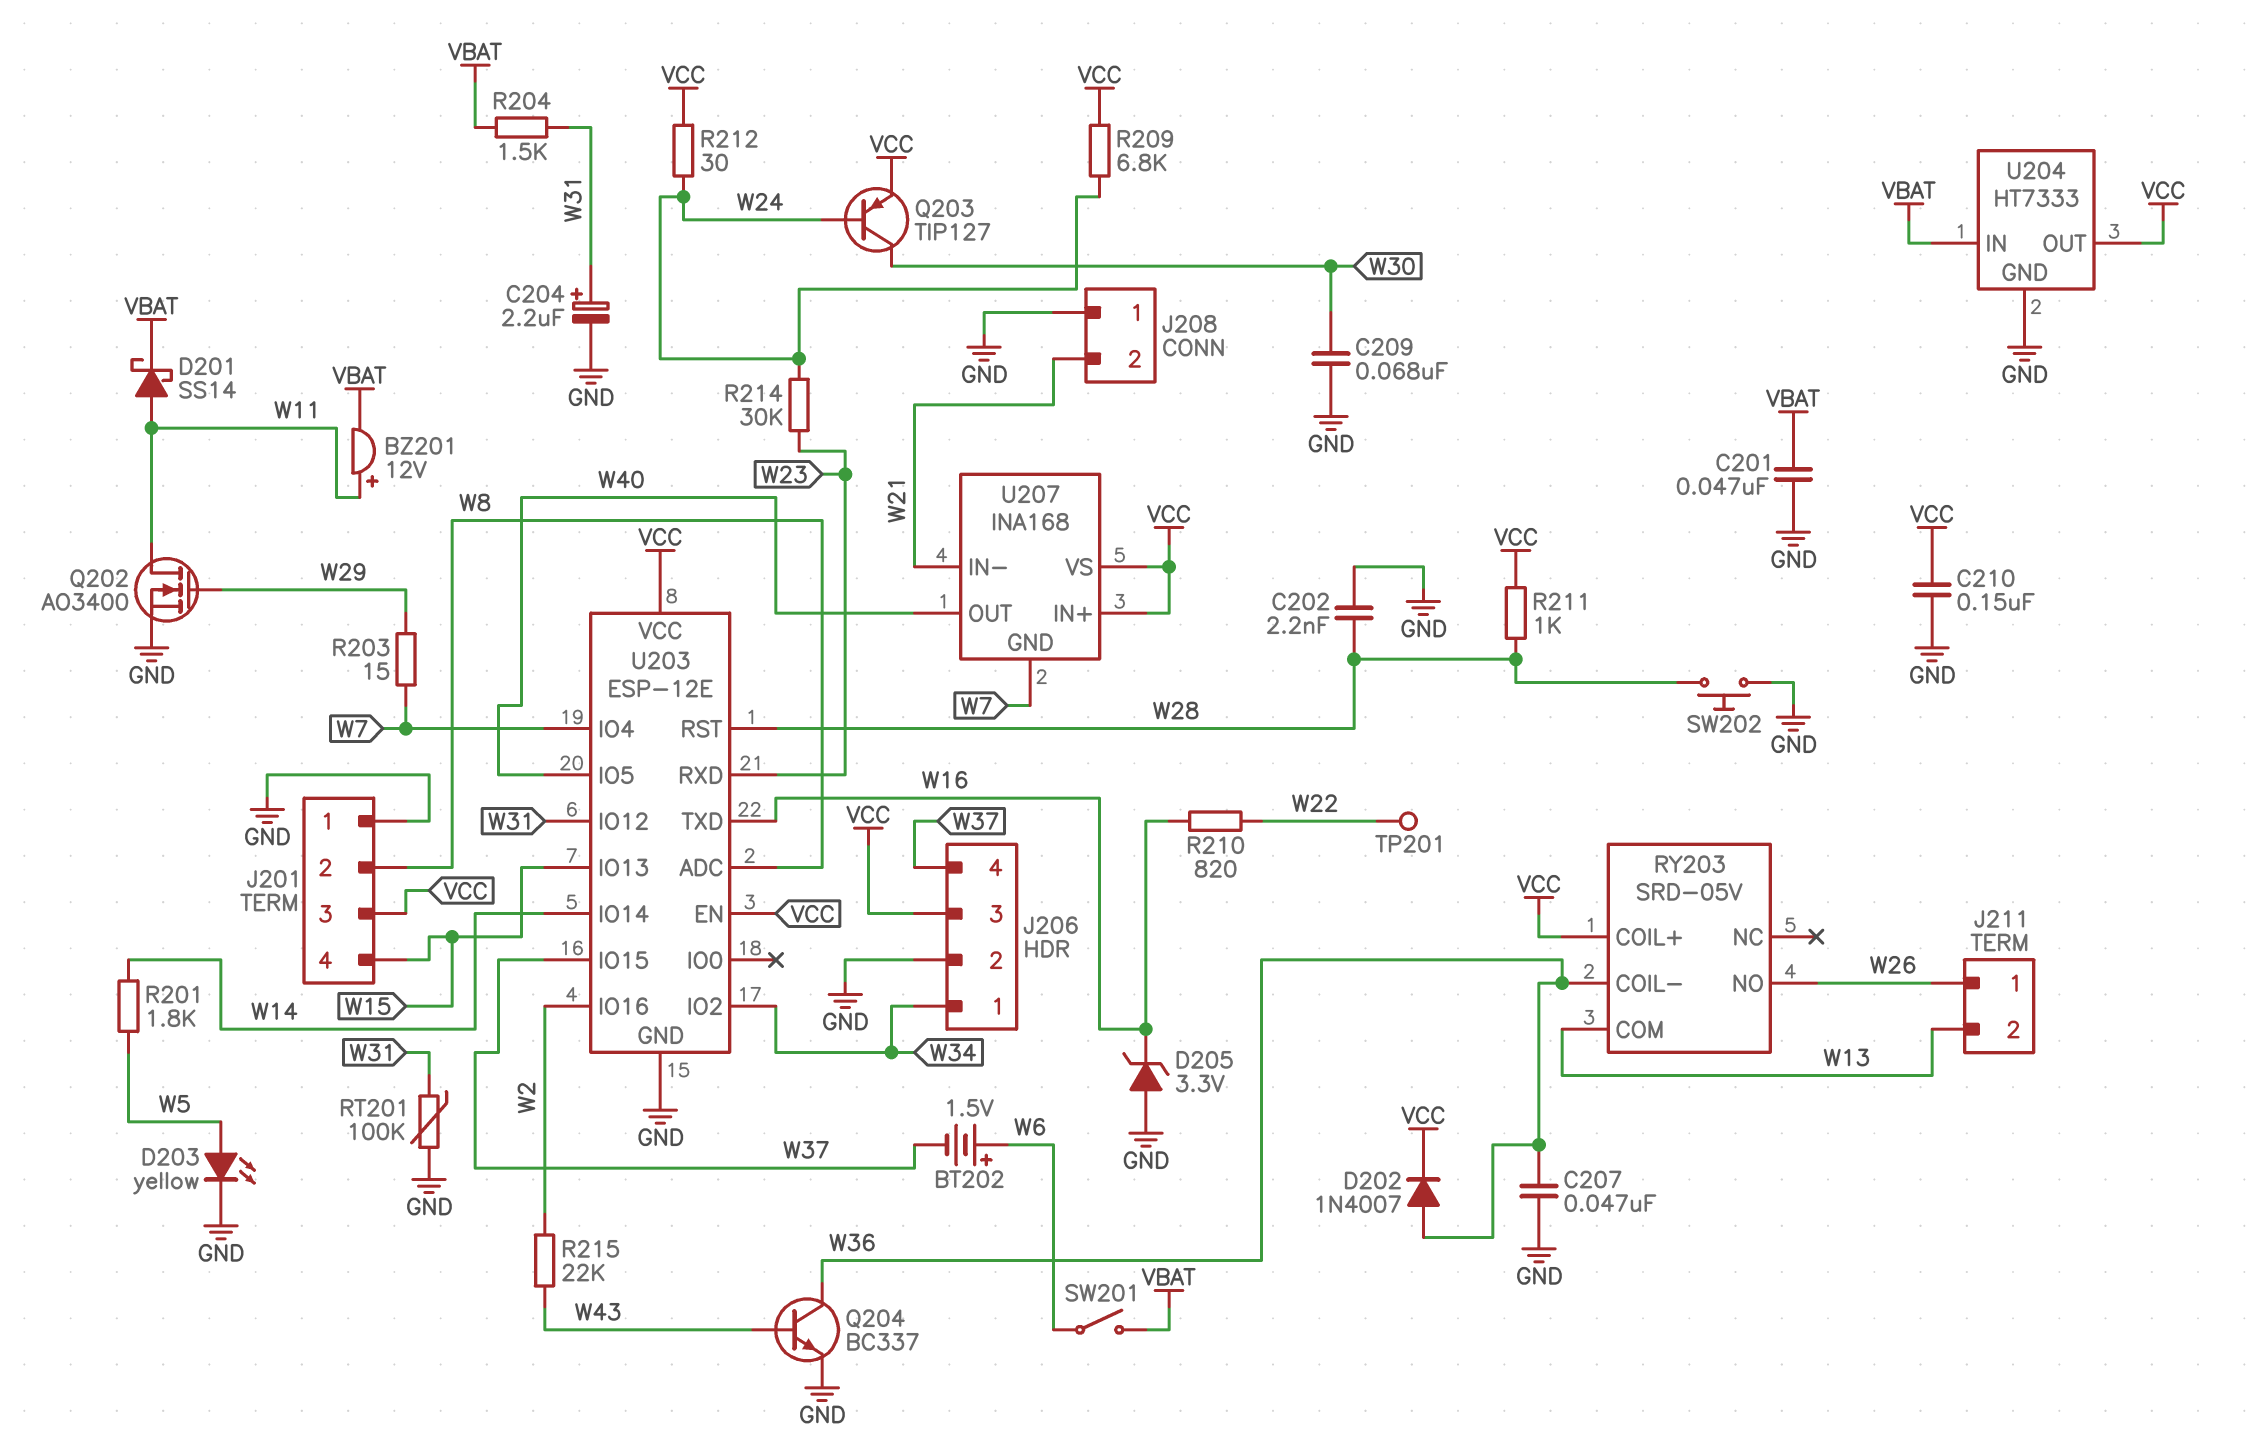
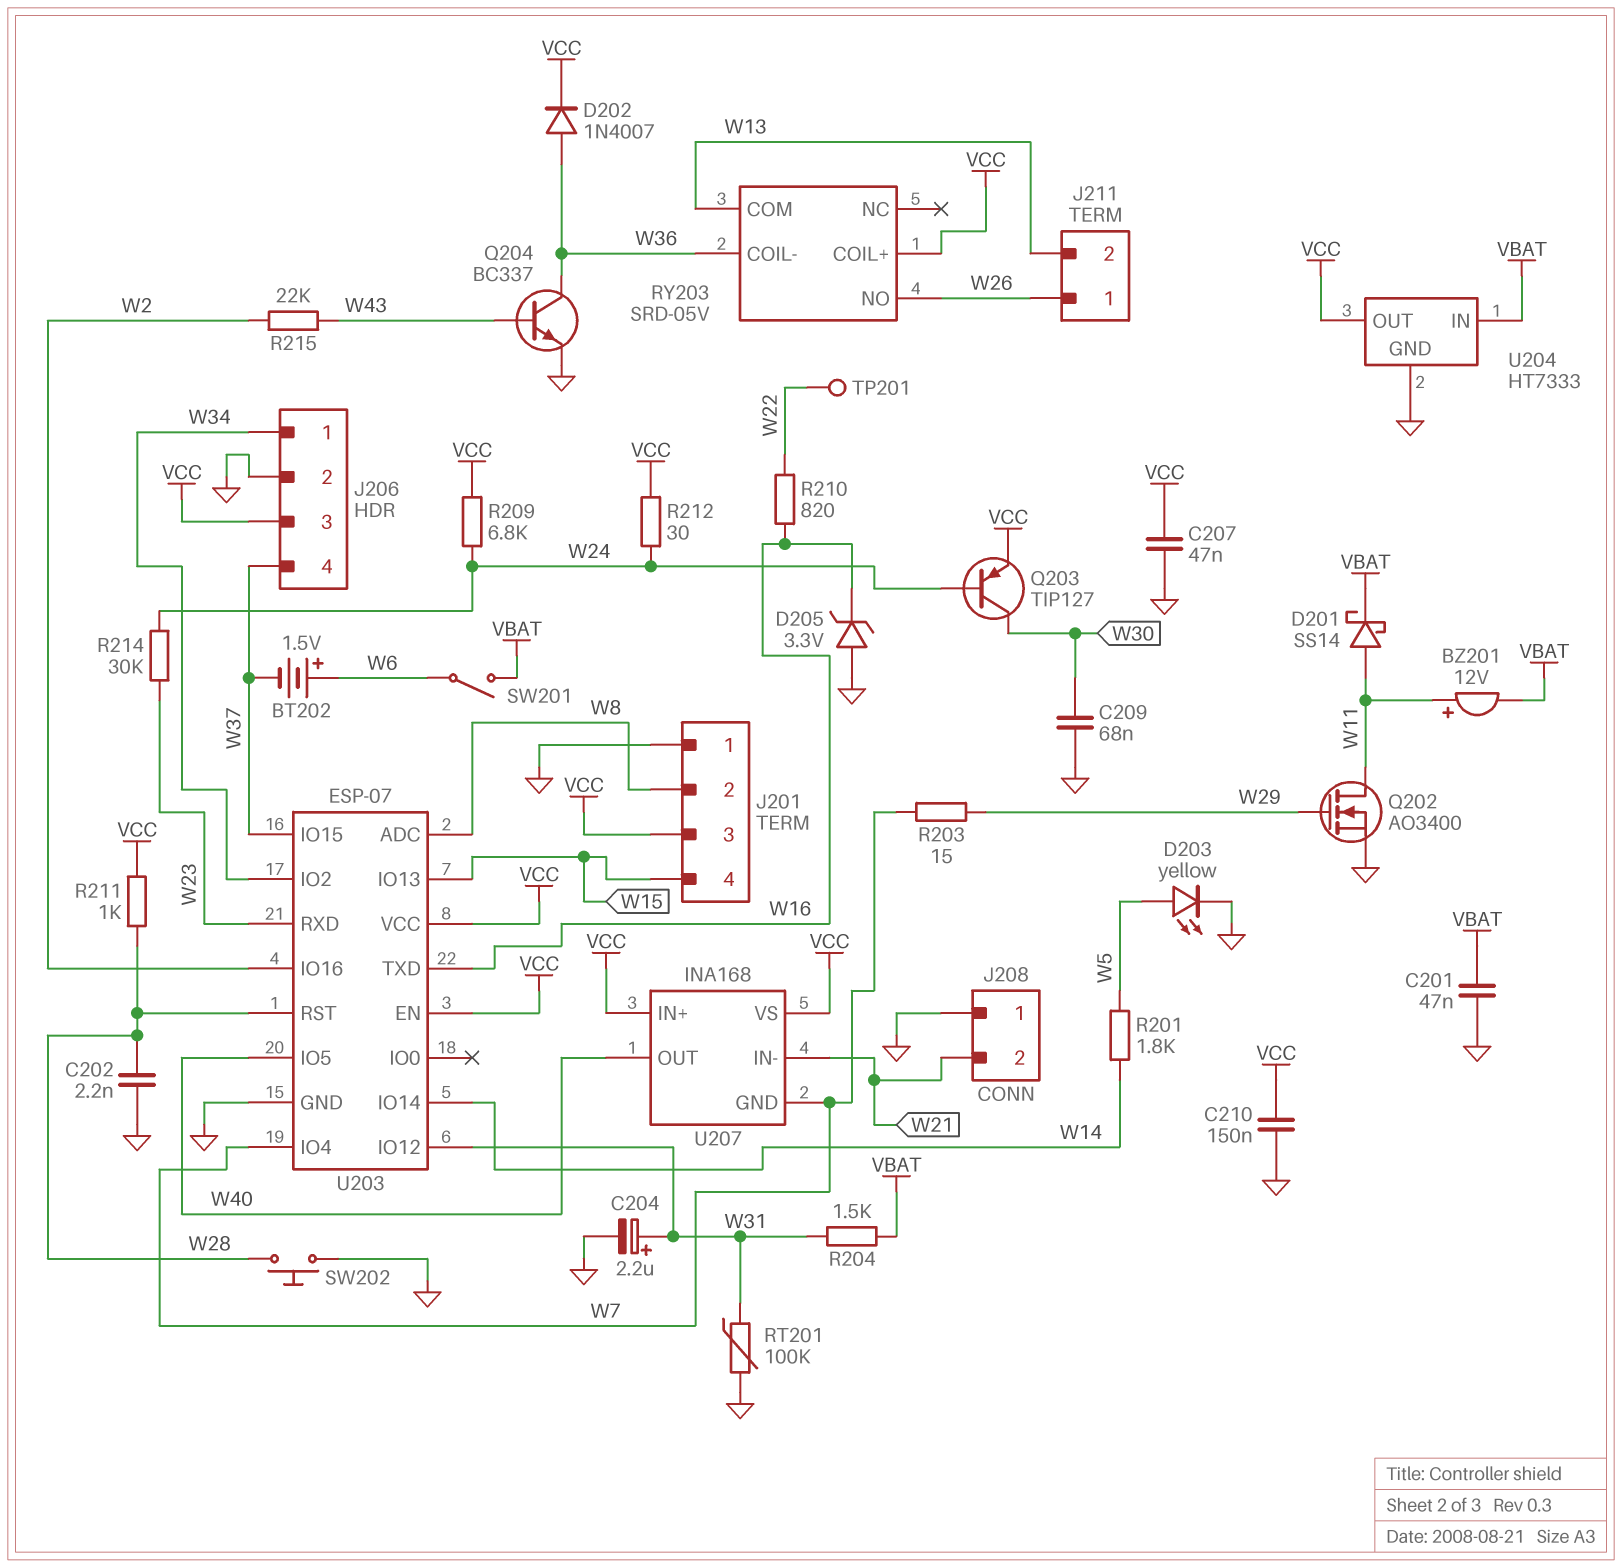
C207: 47nF (GND, W36) -> 47nF (GND, VCC)
U203: ESP-12E -> ESP-07

